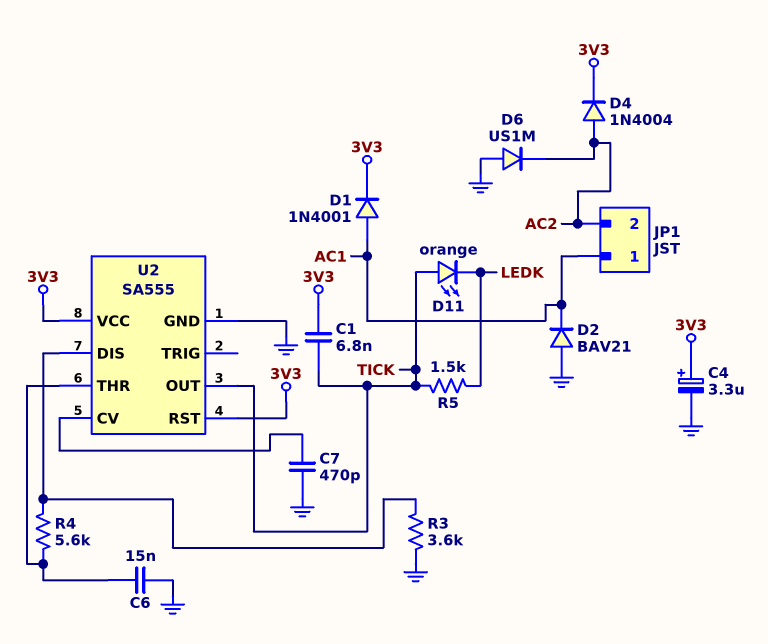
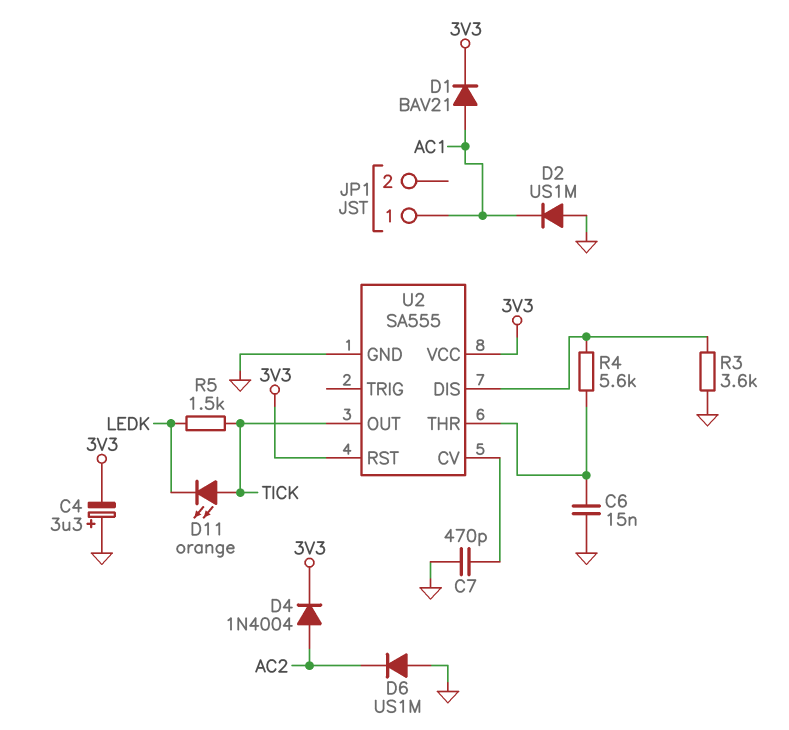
C1: 6.8nF (3V3, TICK) -> none
C4: 3.3uF (plus 3V3, minus GND) -> 3.3uF (plus GND, minus 3V3)
D1: diode 1N4001 (A AC1, K 3V3) -> diode BAV21 (A AC1, K 3V3)
D2: diode BAV21 (A GND, K AC1) -> diode US1M (A GND, K AC1)
JP1 pin 2: AC2 -> none

